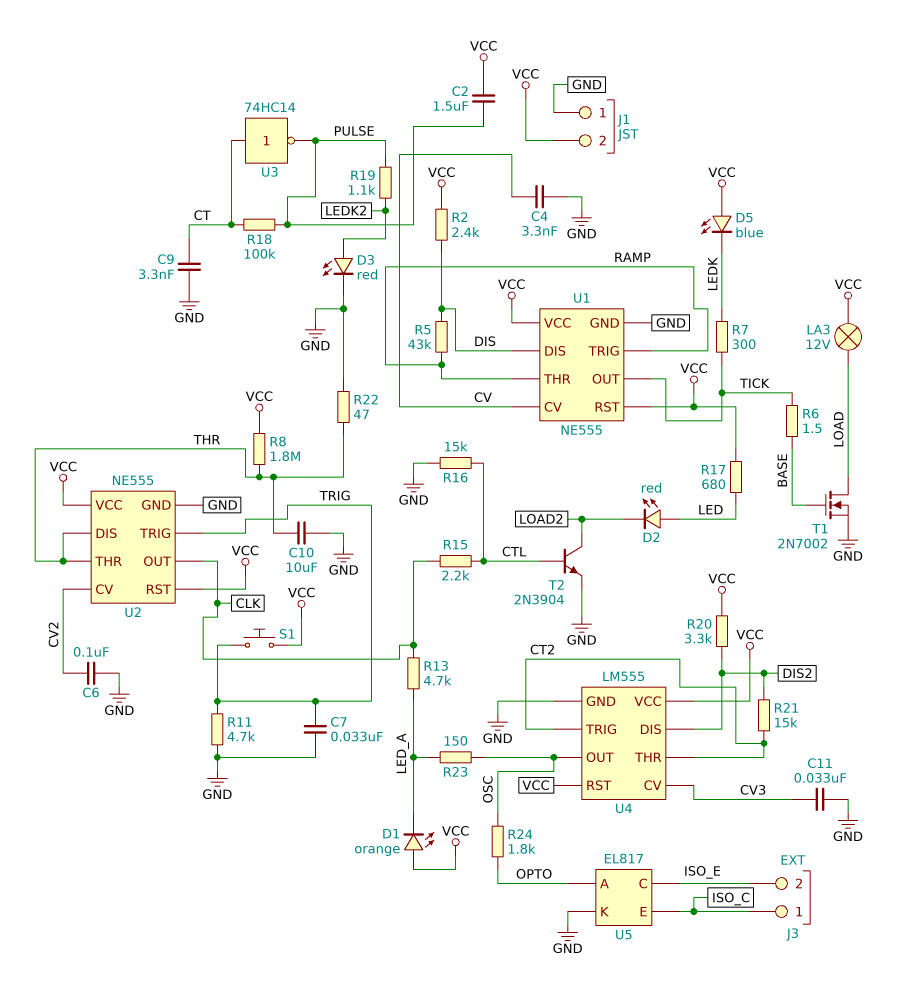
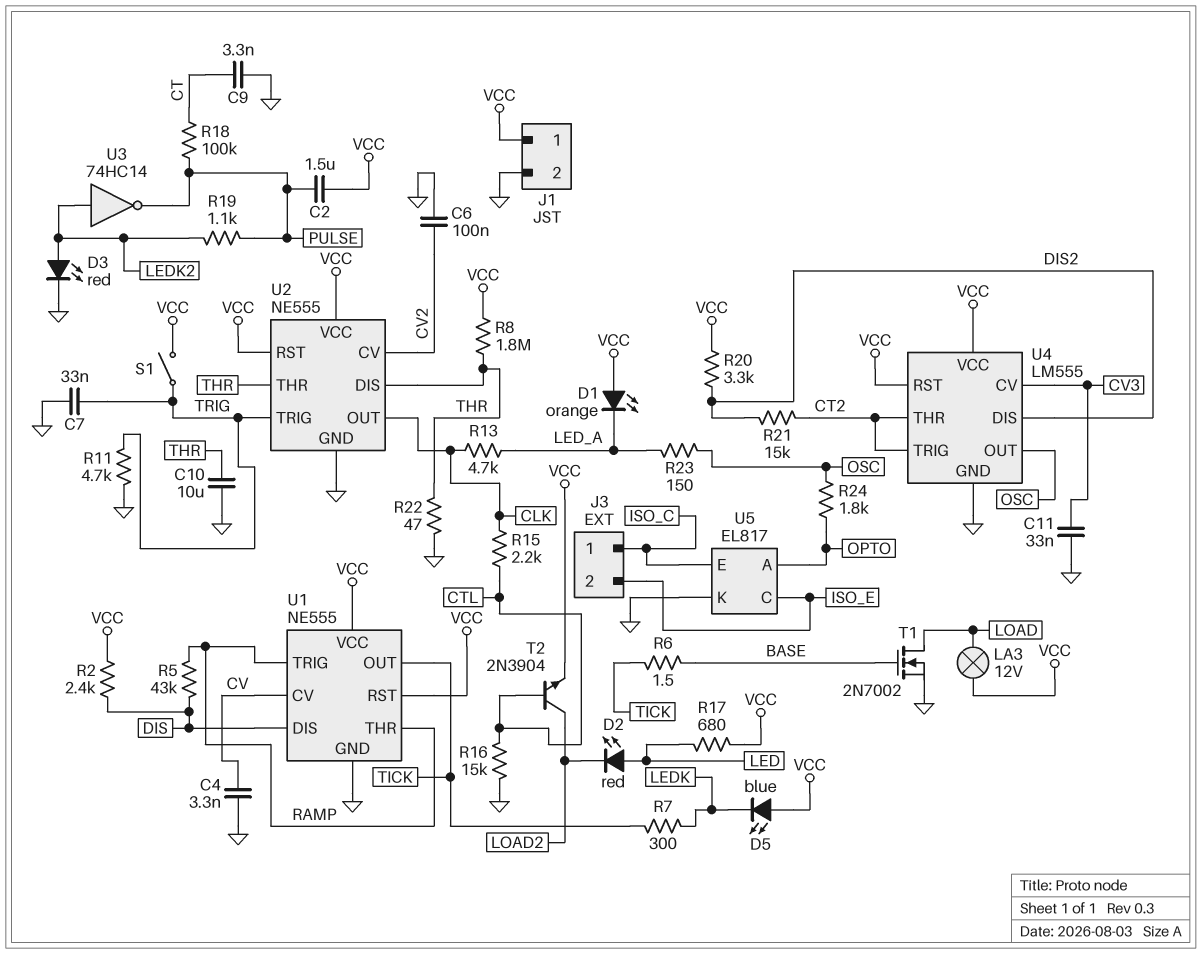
J1 pin 1: GND -> VCC
J1 pin 2: VCC -> GND
S1: button (TRIG, VCC) -> switch (TRIG, VCC)
T2: NPN 2N3904 (B CTL, C LOAD2, E GND) -> NPN 2N3904 (B CTL, C LOAD2, E VCC)
U3: NOT 74HC14 (in CT, out PULSE) -> NOT 74HC14 (in LEDK2, out PULSE)

